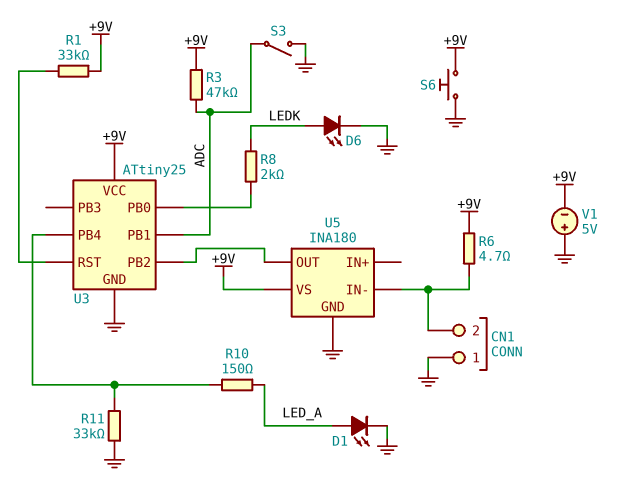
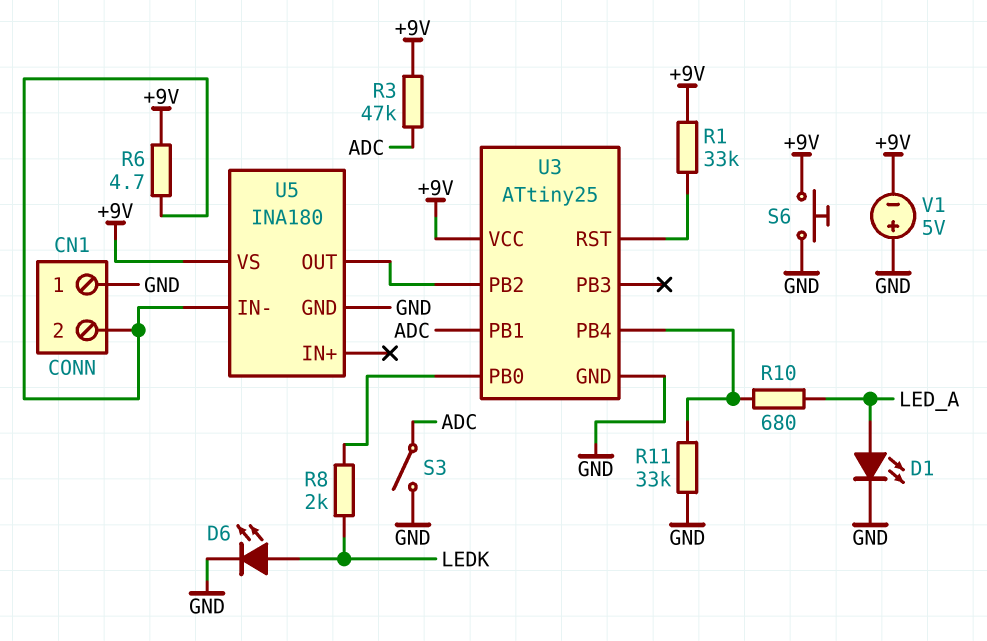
R10: 150 (LED_A, U3/PB4) -> 680 (LED_A, U3/PB4)

